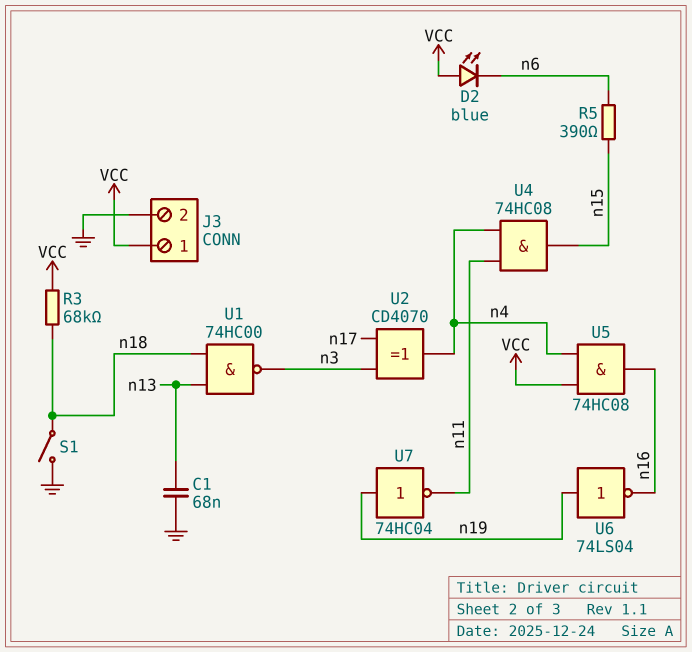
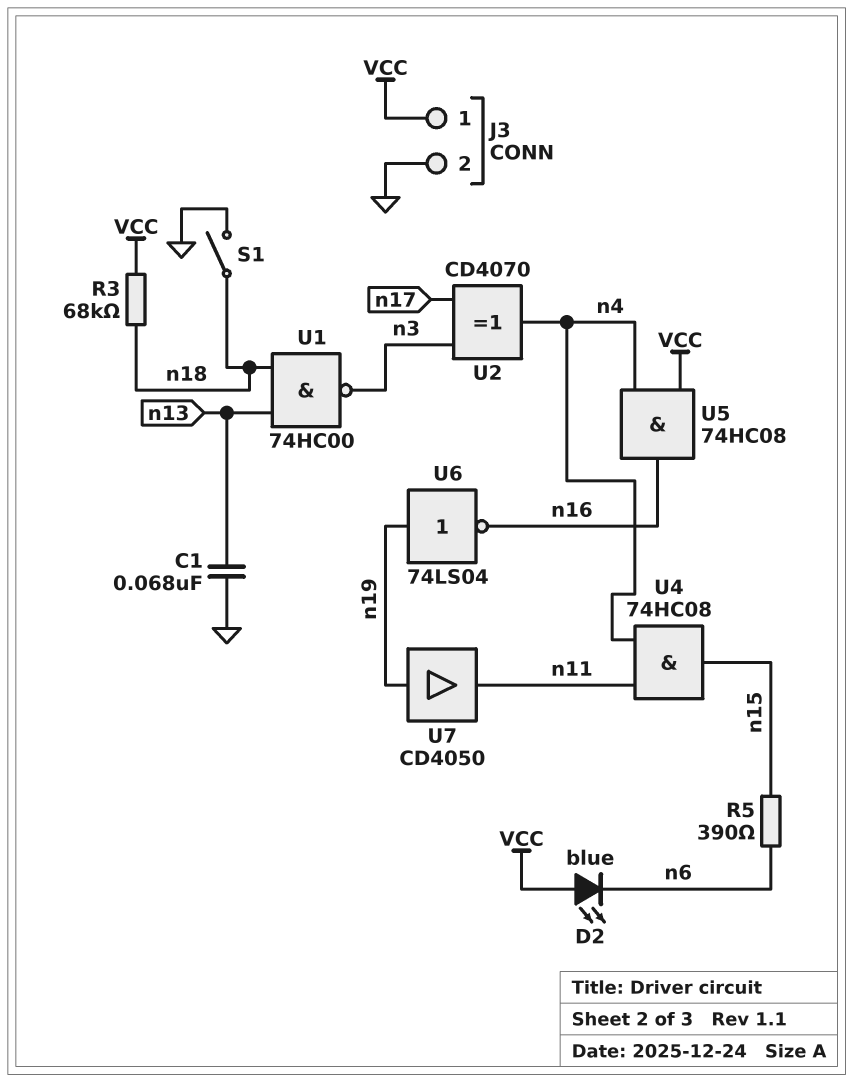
U7: NOT 74HC04 (in n19, out n11) -> buffer CD4050 (in n19, out n11)

